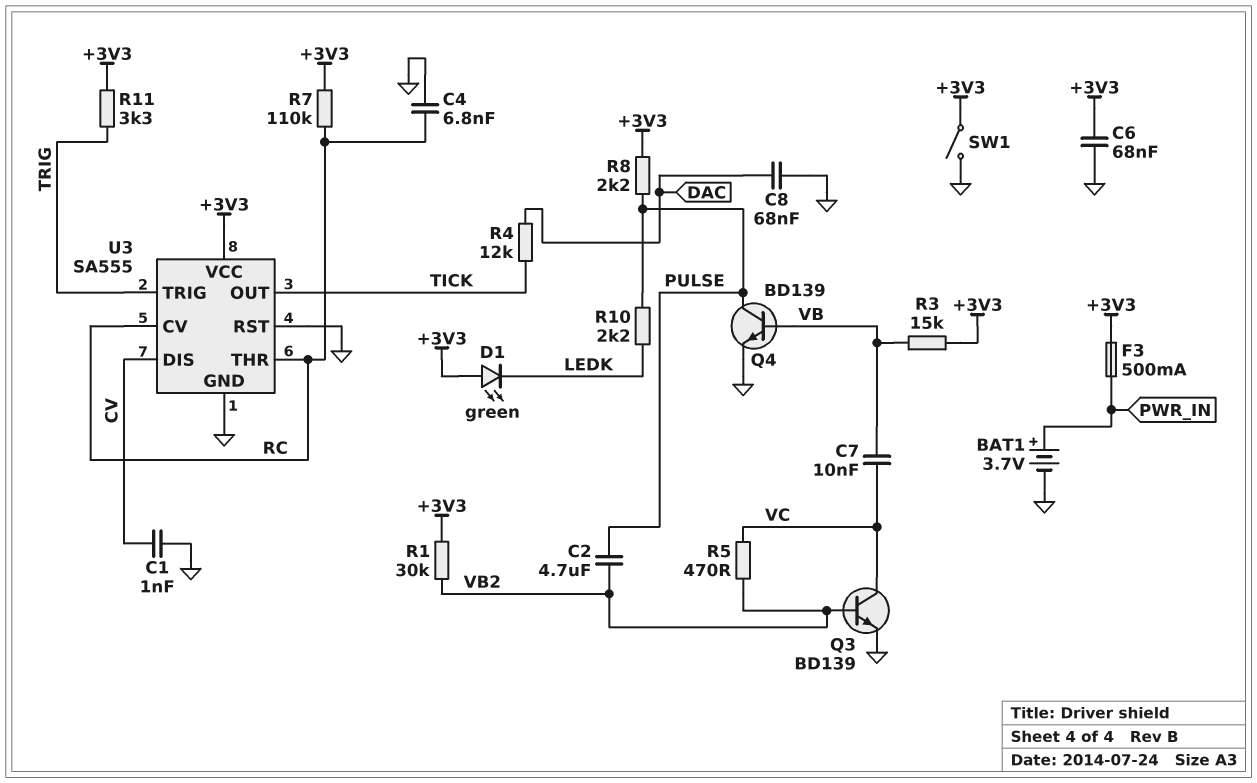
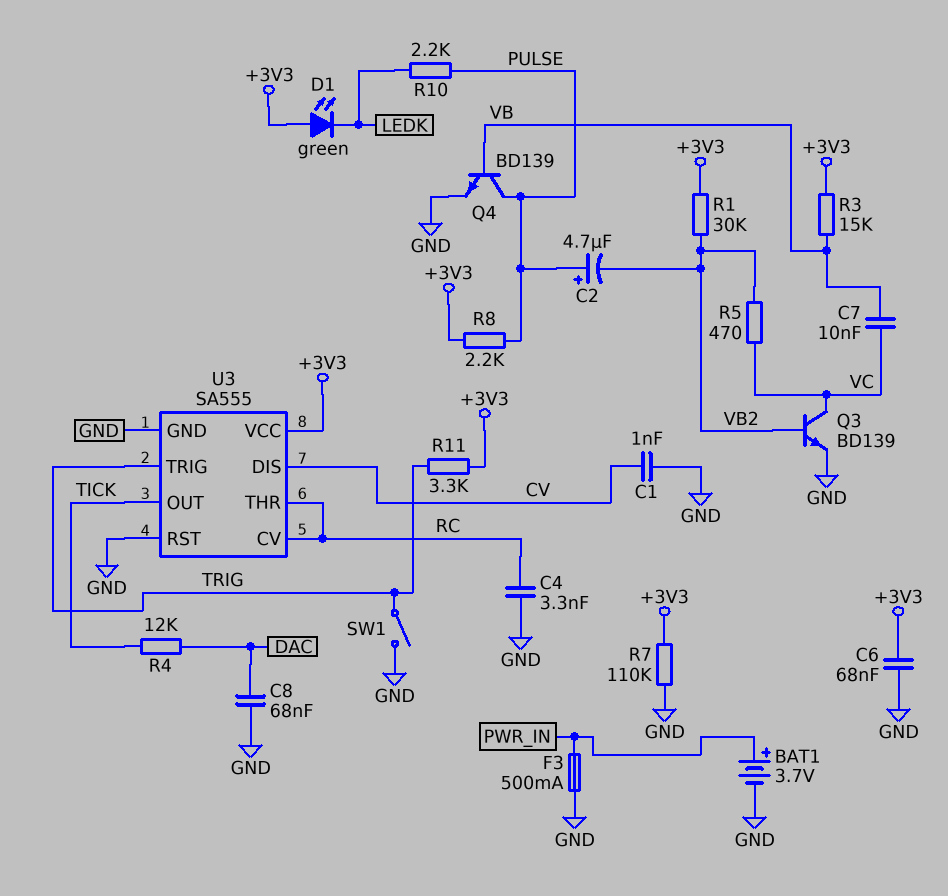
C2: 4.7uF (PULSE, VB2) -> 4.7uF (plus PULSE, minus VB2)
C4: 6.8nF (GND, RC) -> 3.3nF (GND, RC)
F3: 500mA (+3V3, PWR_IN) -> 500mA (GND, PWR_IN)
R7: 110k (+3V3, RC) -> 110k (+3V3, GND)
SW1: switch (+3V3, GND) -> switch (GND, TRIG)

